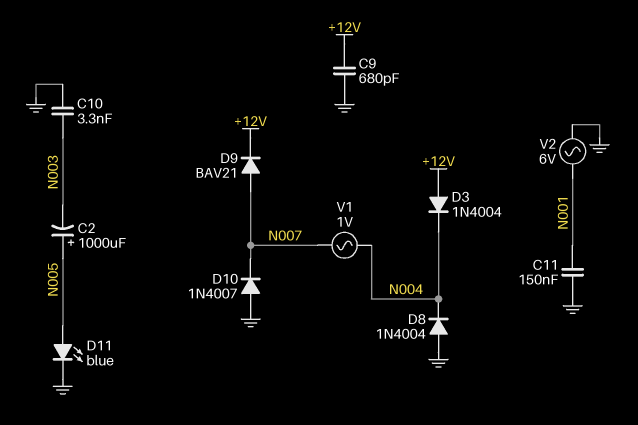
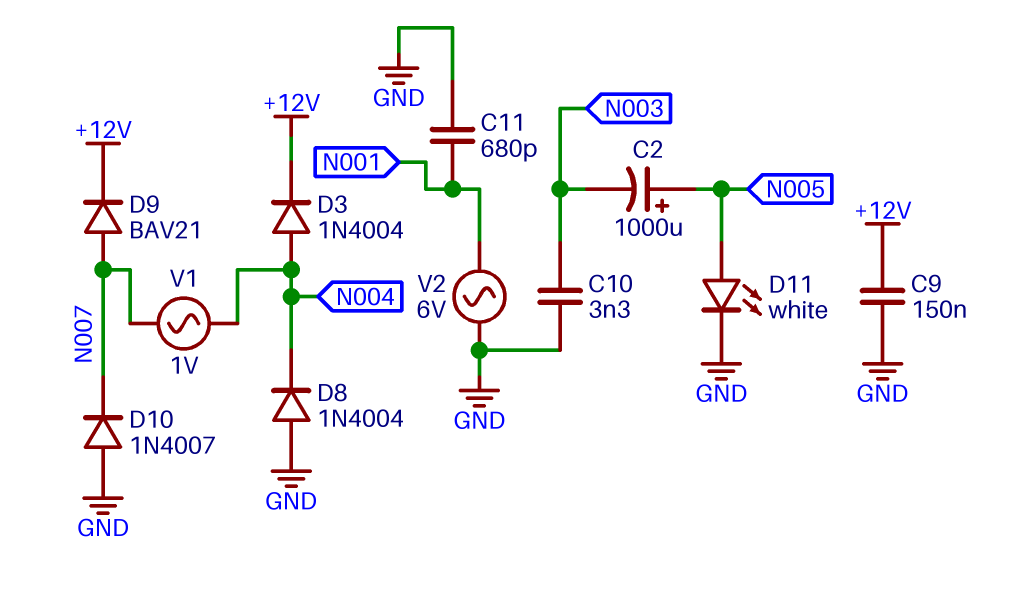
C9: 680pF (+12V, GND) -> 150nF (+12V, GND)
C11: 150nF (GND, N001) -> 680pF (GND, N001)
D3: diode 1N4004 (A +12V, K N004) -> diode 1N4004 (A N004, K +12V)
D11: LED blue (A N005, K GND) -> LED white (A N005, K GND)

